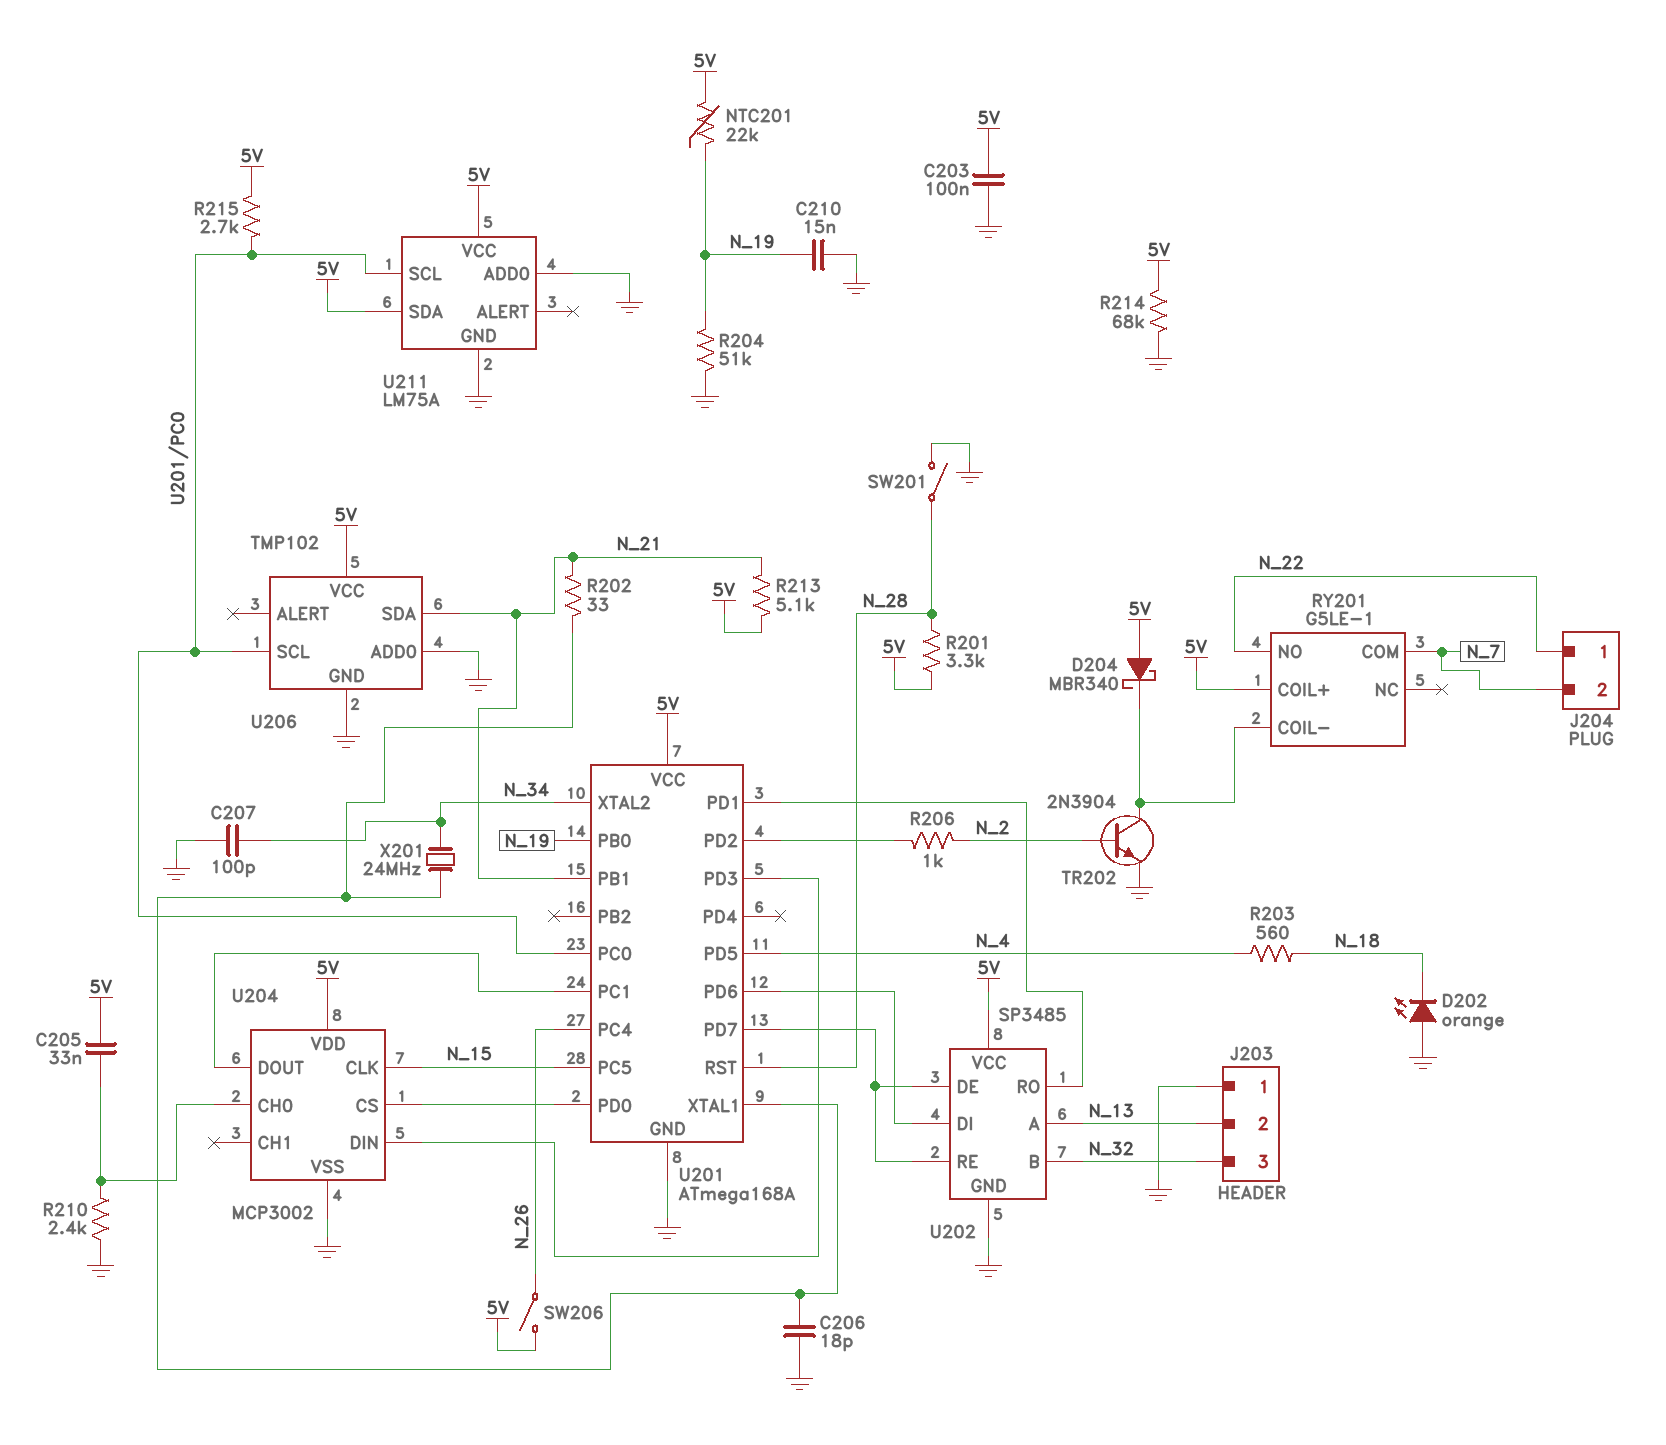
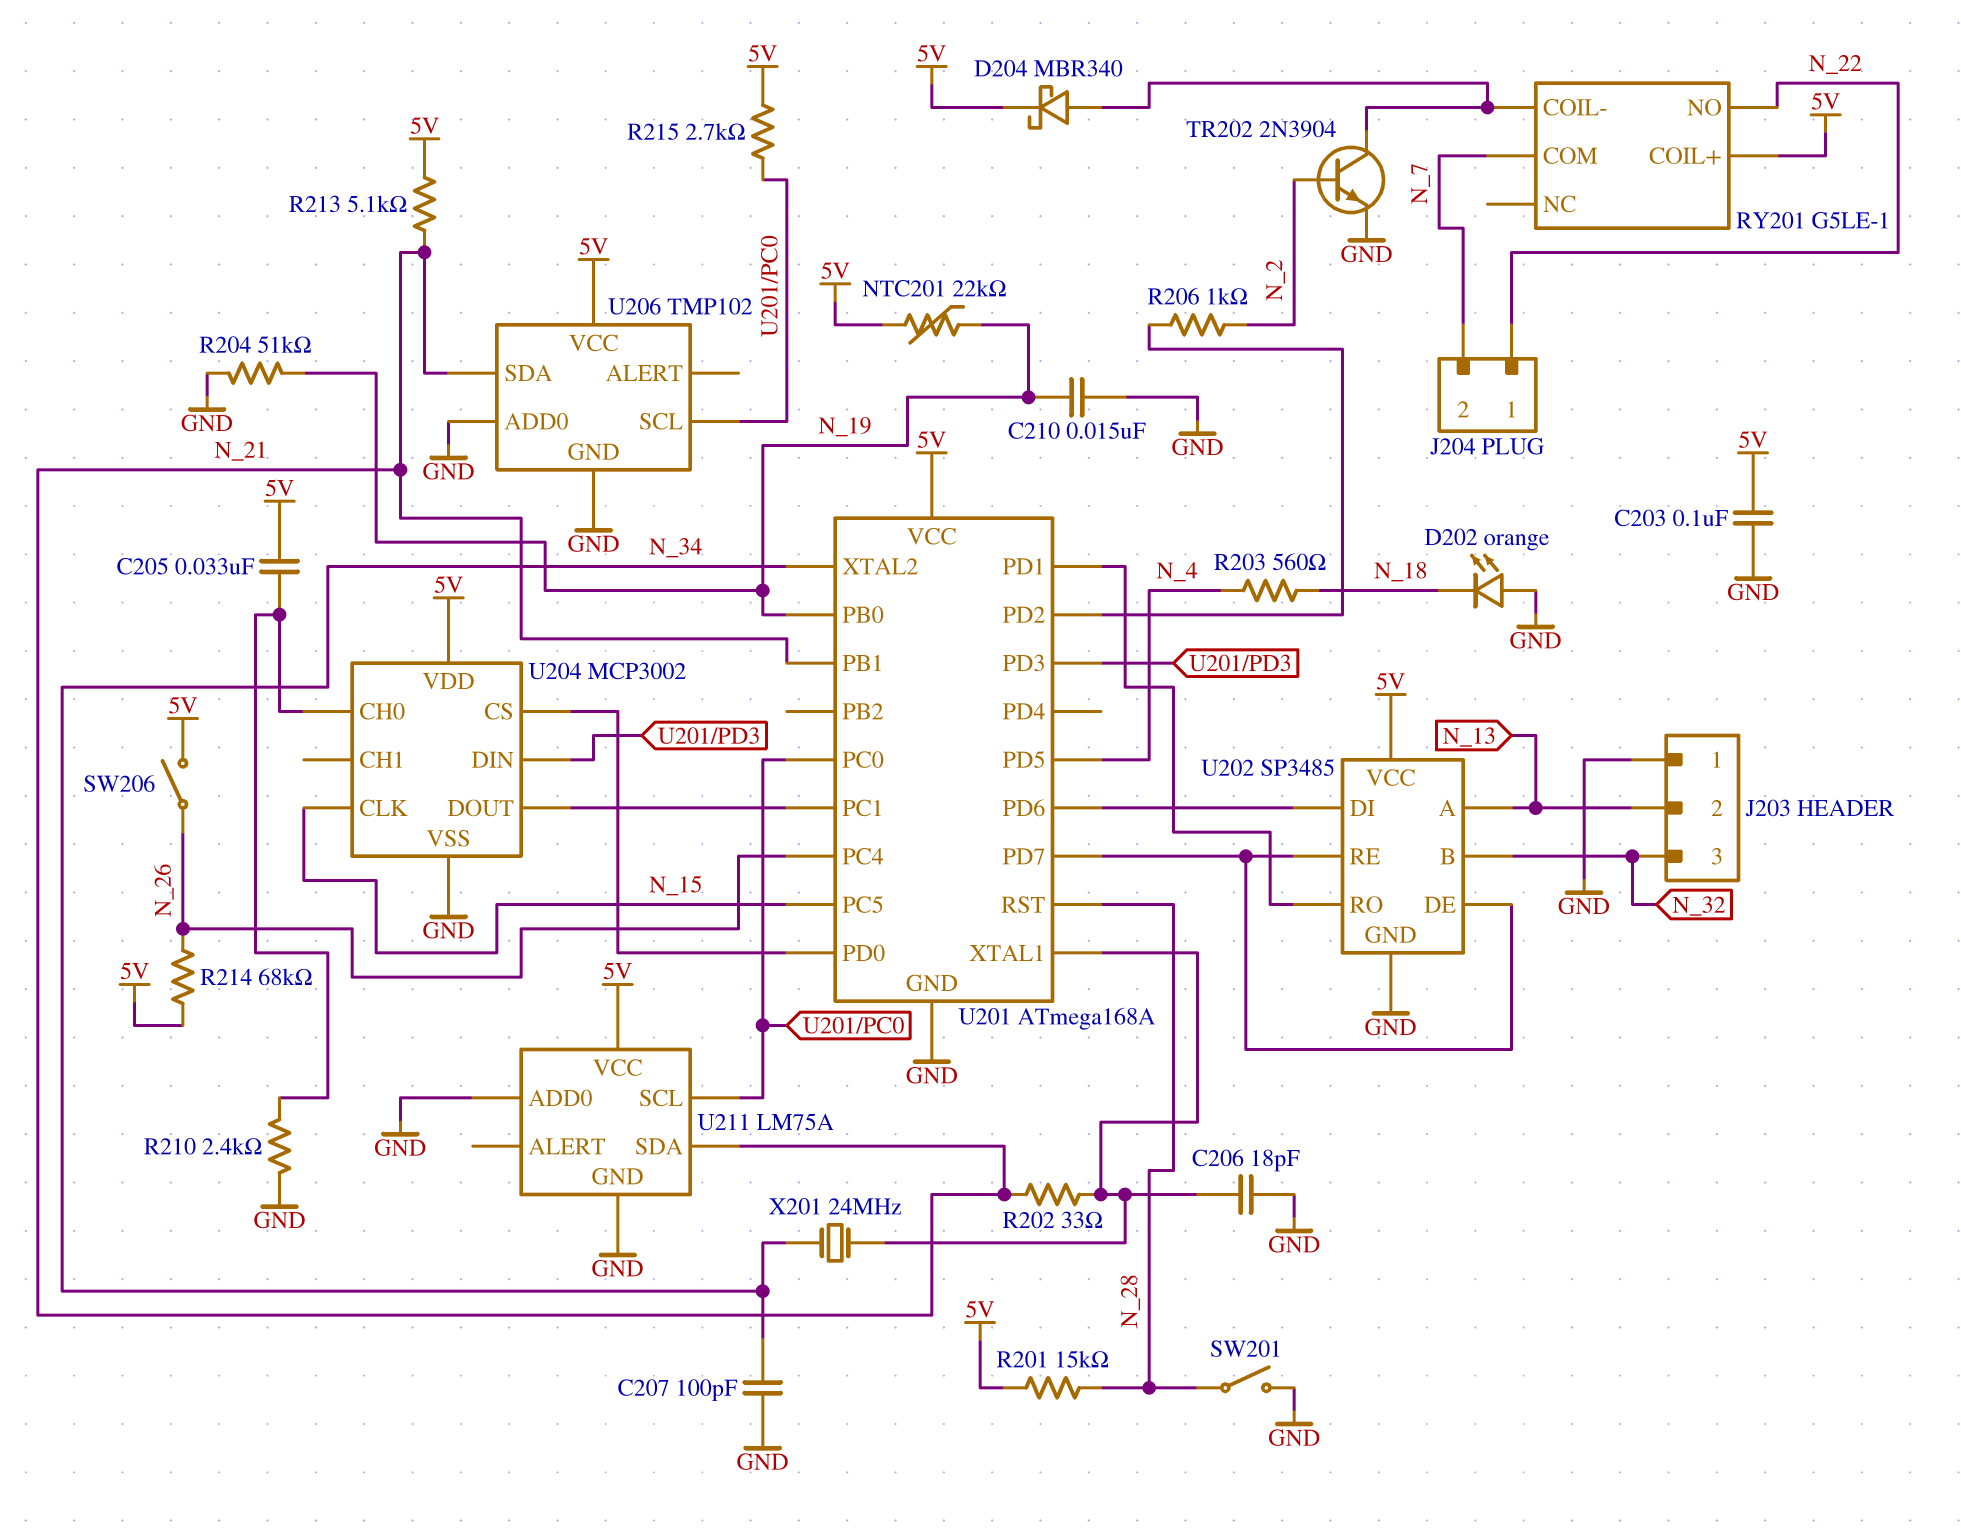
D204: schottky MBR340 (A 5V, K RY201/COIL-) -> schottky MBR340 (A RY201/COIL-, K 5V)
R201: 3.3k (5V, N_28) -> 15k (5V, N_28)
R214: 68k (5V, GND) -> 68k (5V, N_26)
U211 pin SDA: 5V -> N_21

